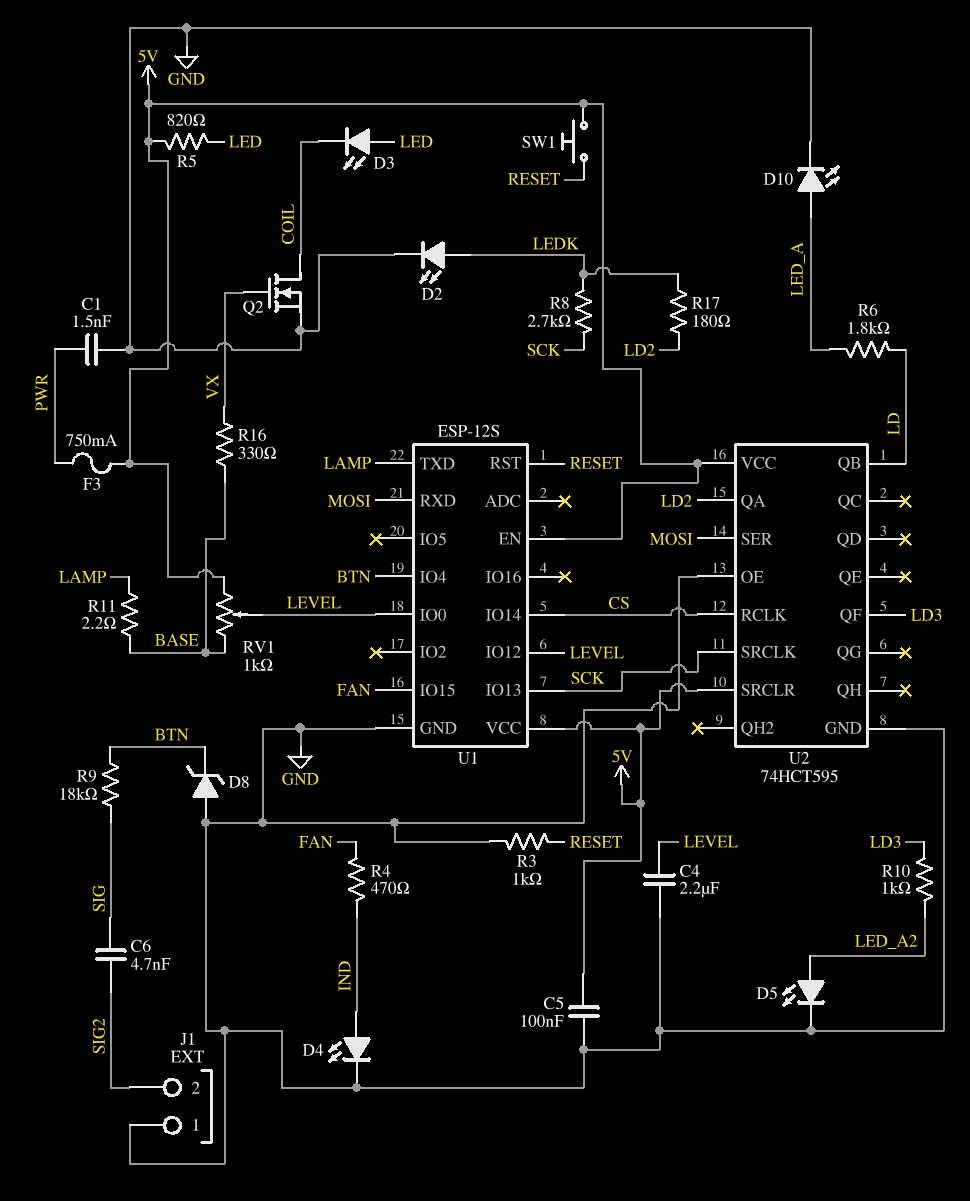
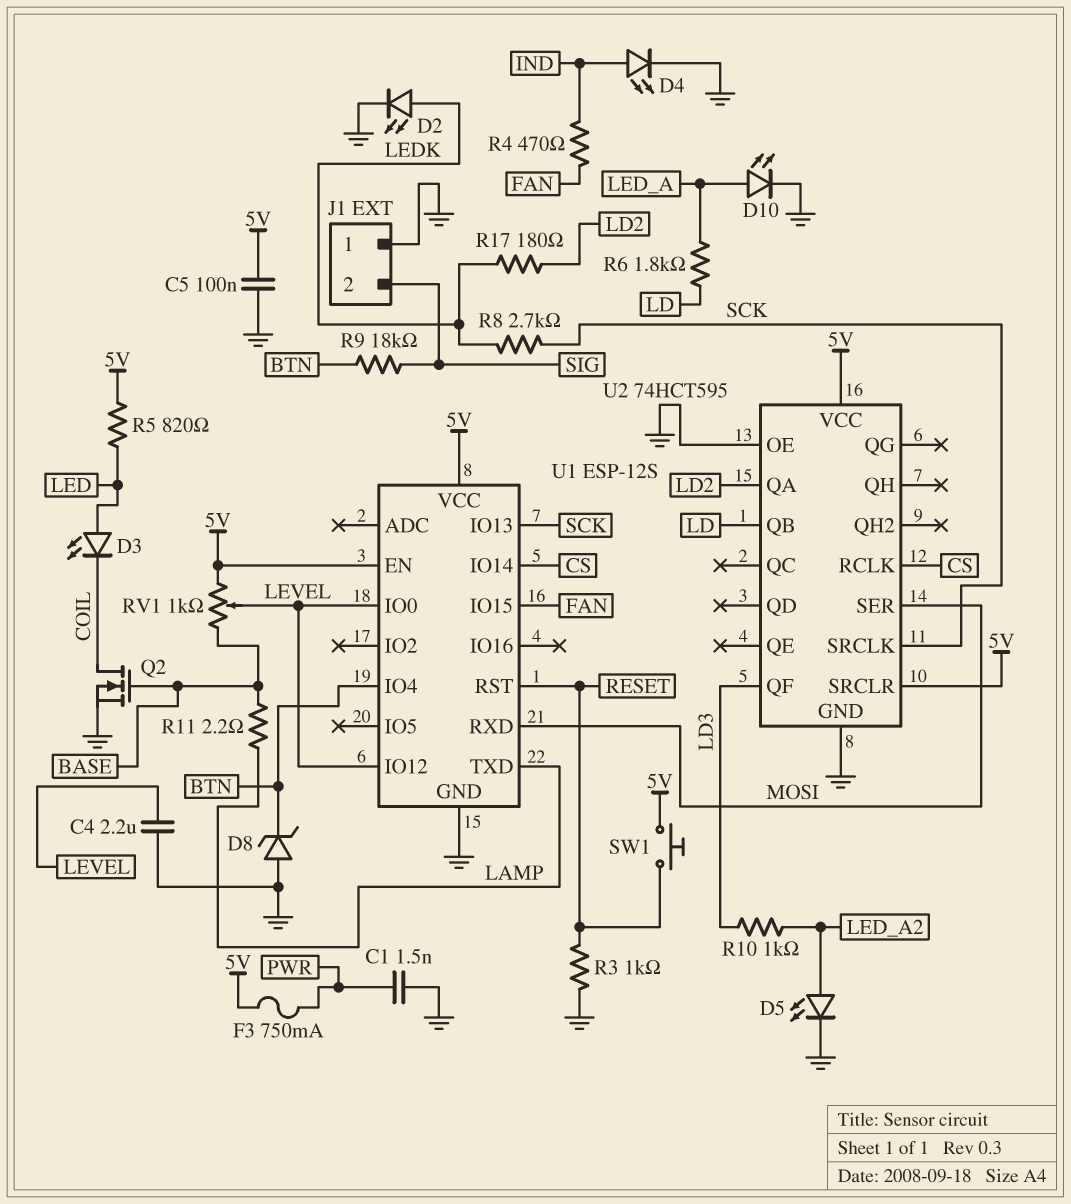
C6: 4.7nF (SIG, SIG2) -> none
J1 pin 2: SIG2 -> SIG
Q2: NMOS (G VX, D COIL, S GND) -> NMOS (G BASE, D COIL, S GND)
R16: 330 (BASE, VX) -> none

